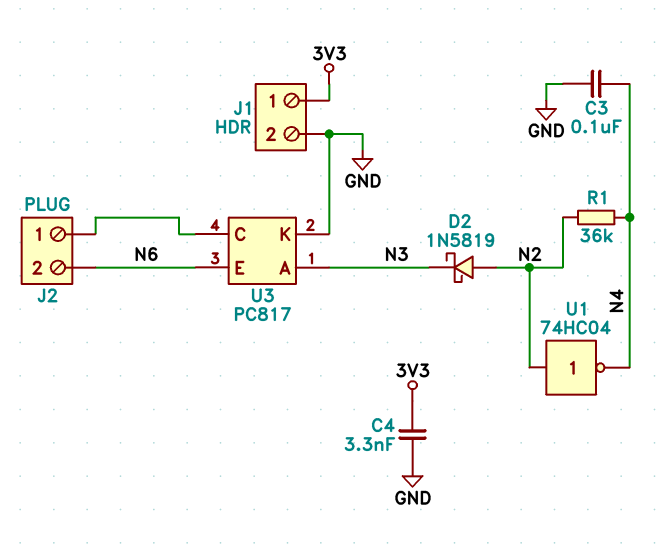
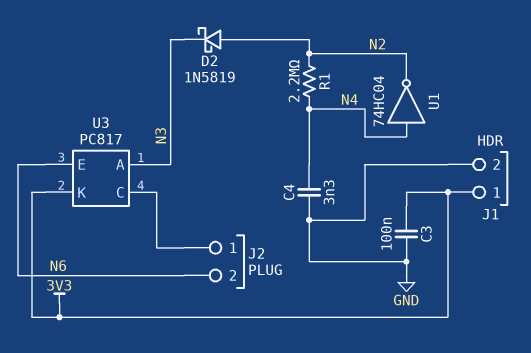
C3: 100nF (GND, N4) -> 100nF (3V3, GND)
C4: 3.3nF (3V3, GND) -> 3.3nF (GND, N4)
R1: 36k (N2, N4) -> 2.2M (N2, N4)
U1: NOT 74HC04 (in N2, out N4) -> NOT 74HC04 (in N4, out N2)
U3 pin K: GND -> 3V3

